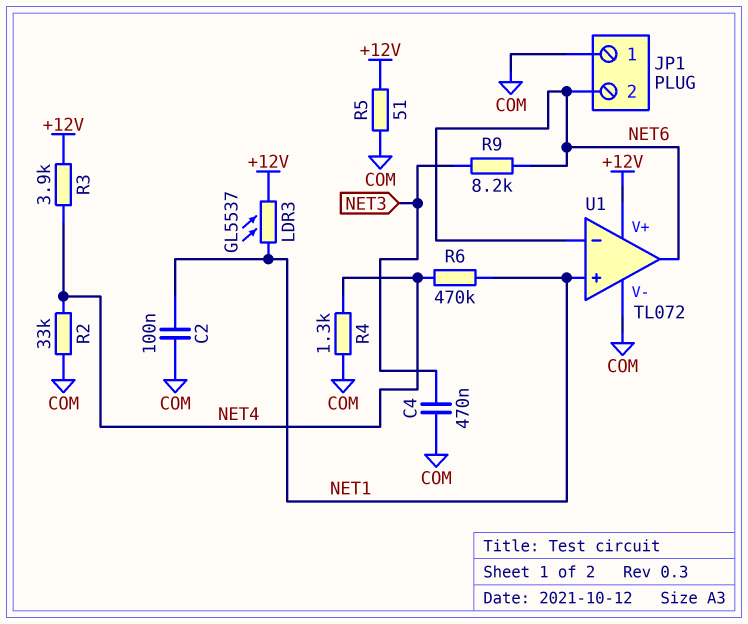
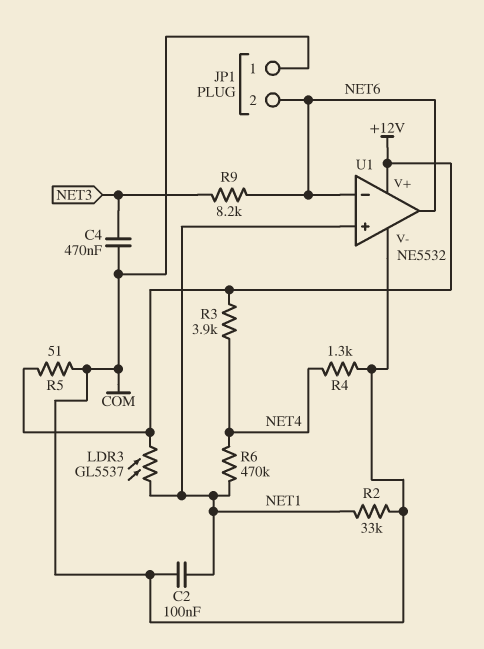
R2: 33k (COM, NET4) -> 33k (COM, NET1)
U1: TL072 -> NE5532

